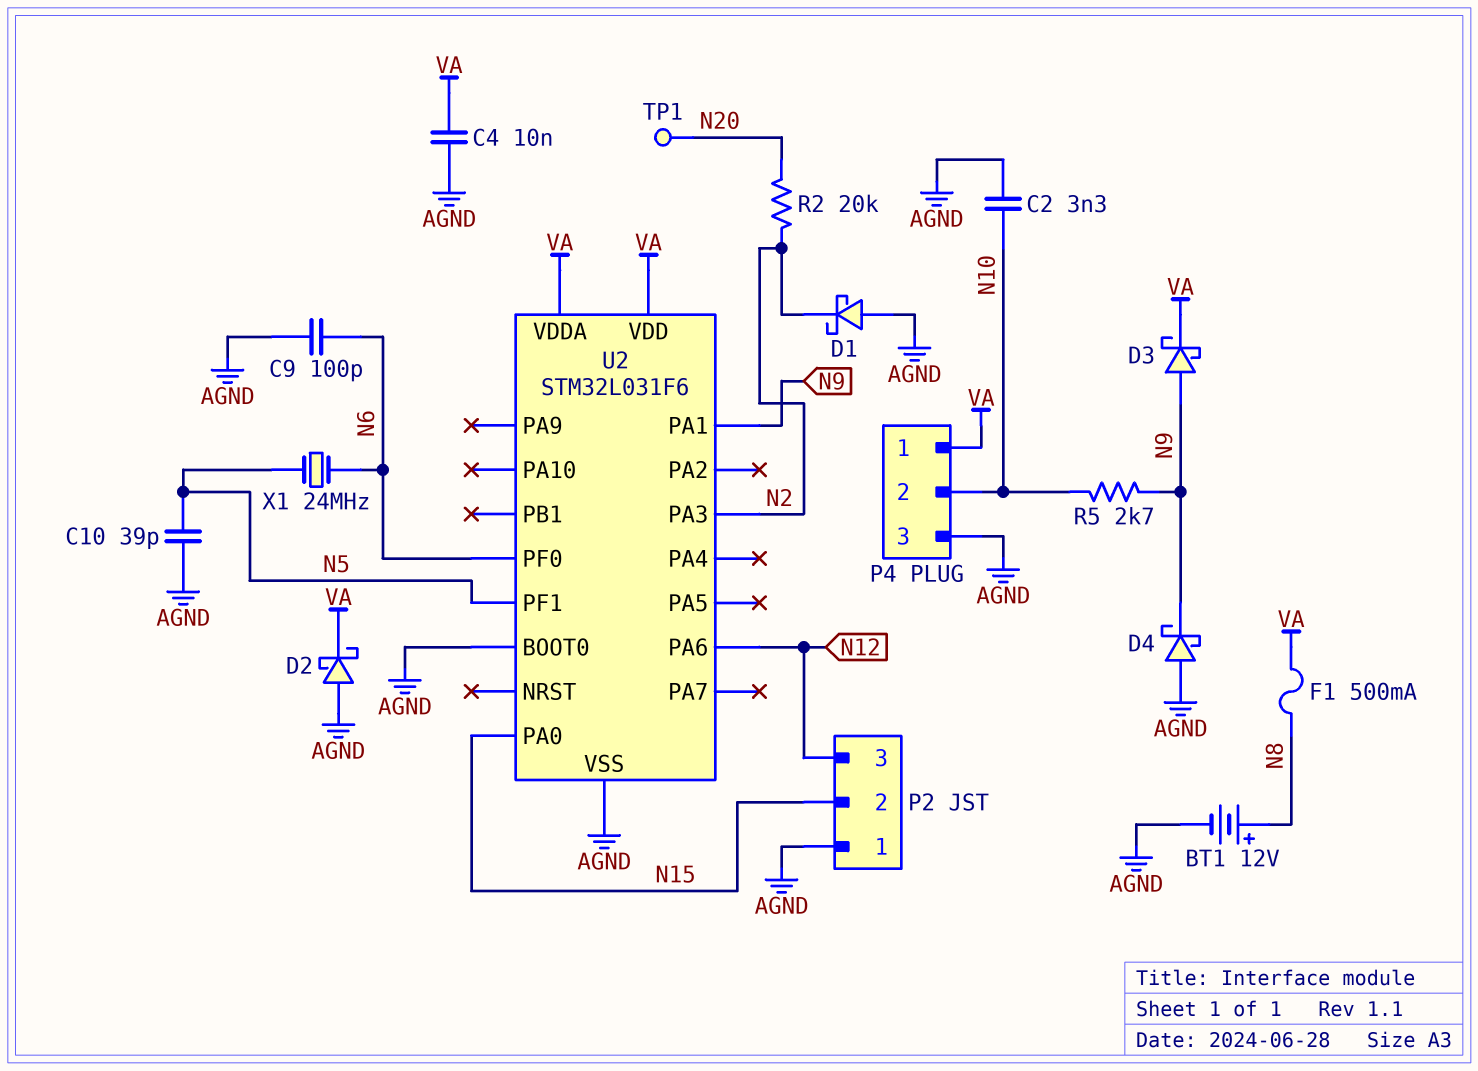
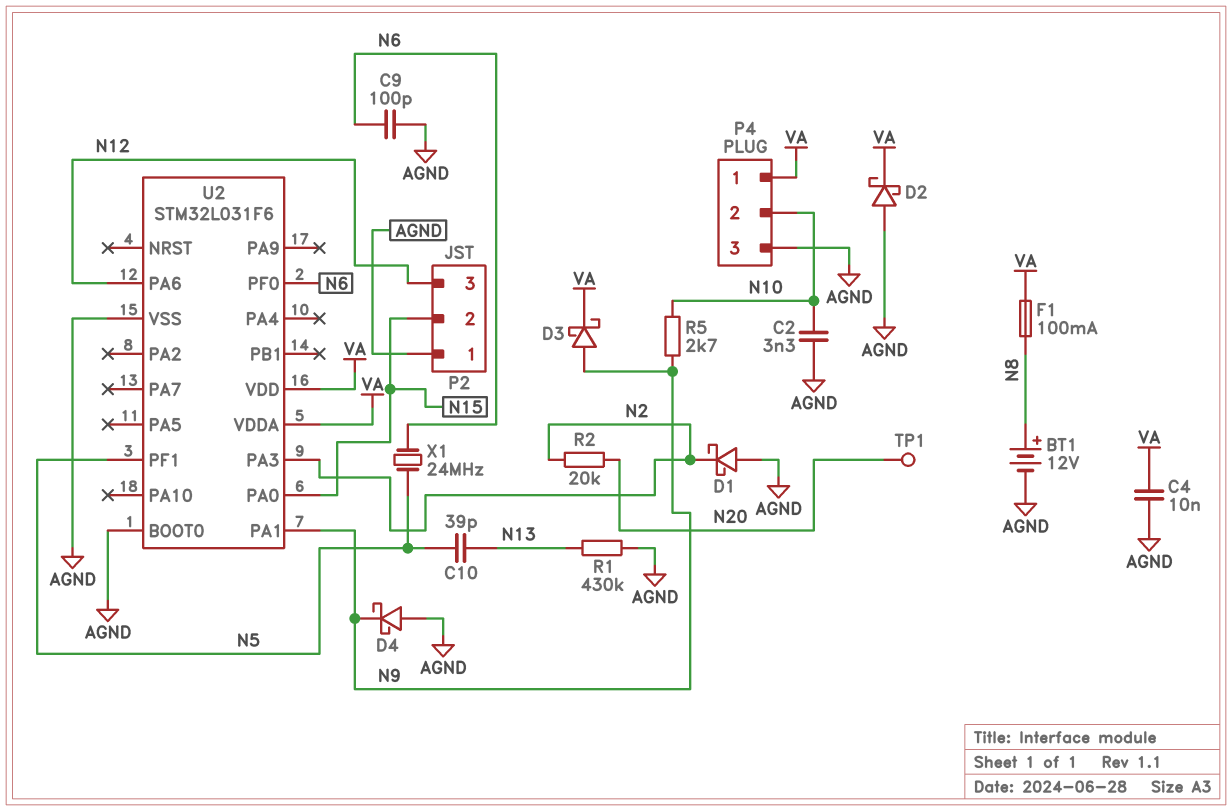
C10: 39pF (AGND, N5) -> 39pF (N5, N13)
F1: 500mA (N8, VA) -> 100mA (N8, VA)
R1: none -> 430k (AGND, N13)

